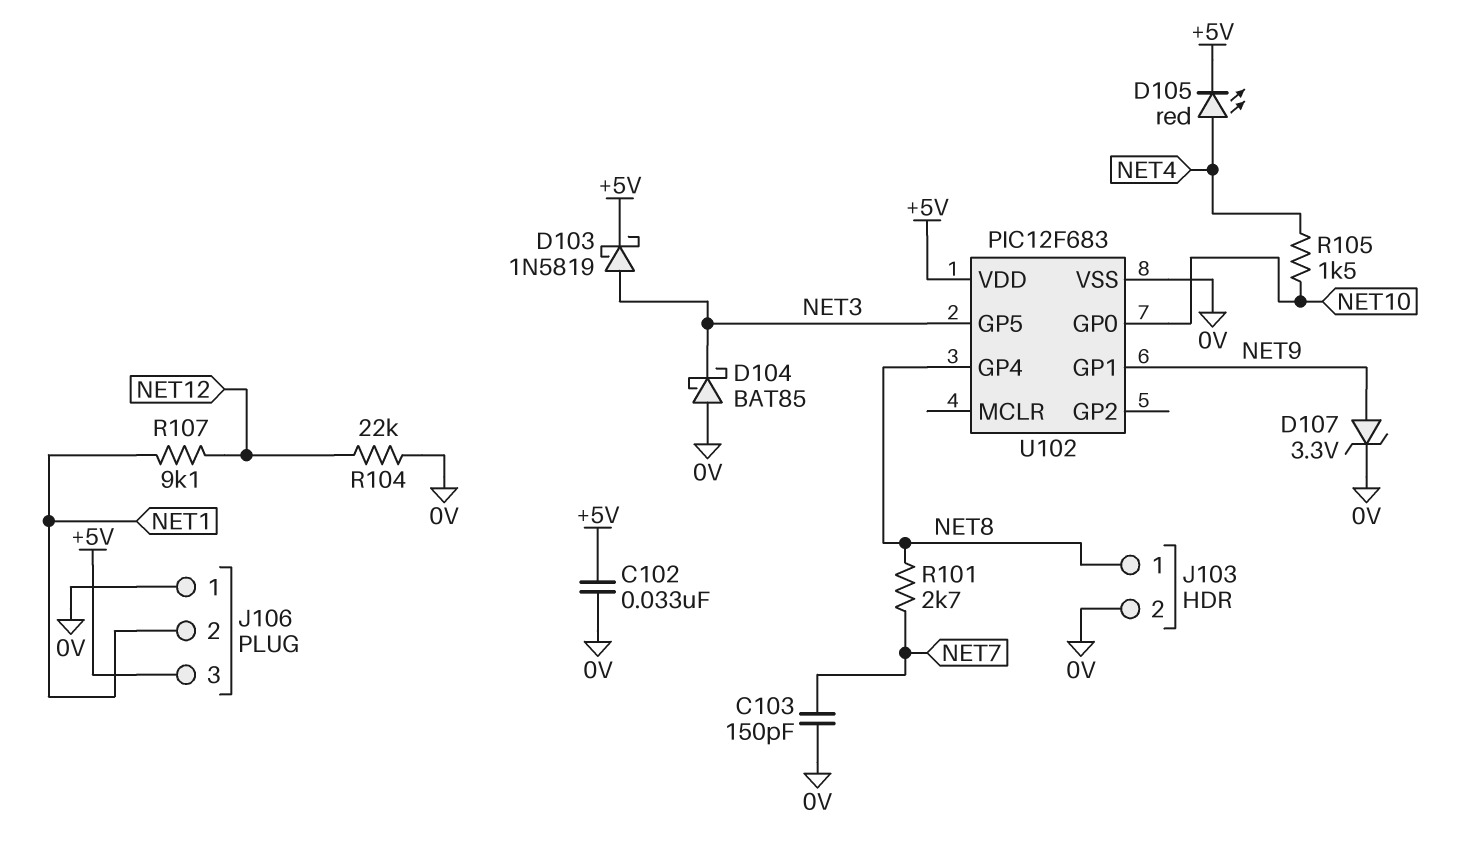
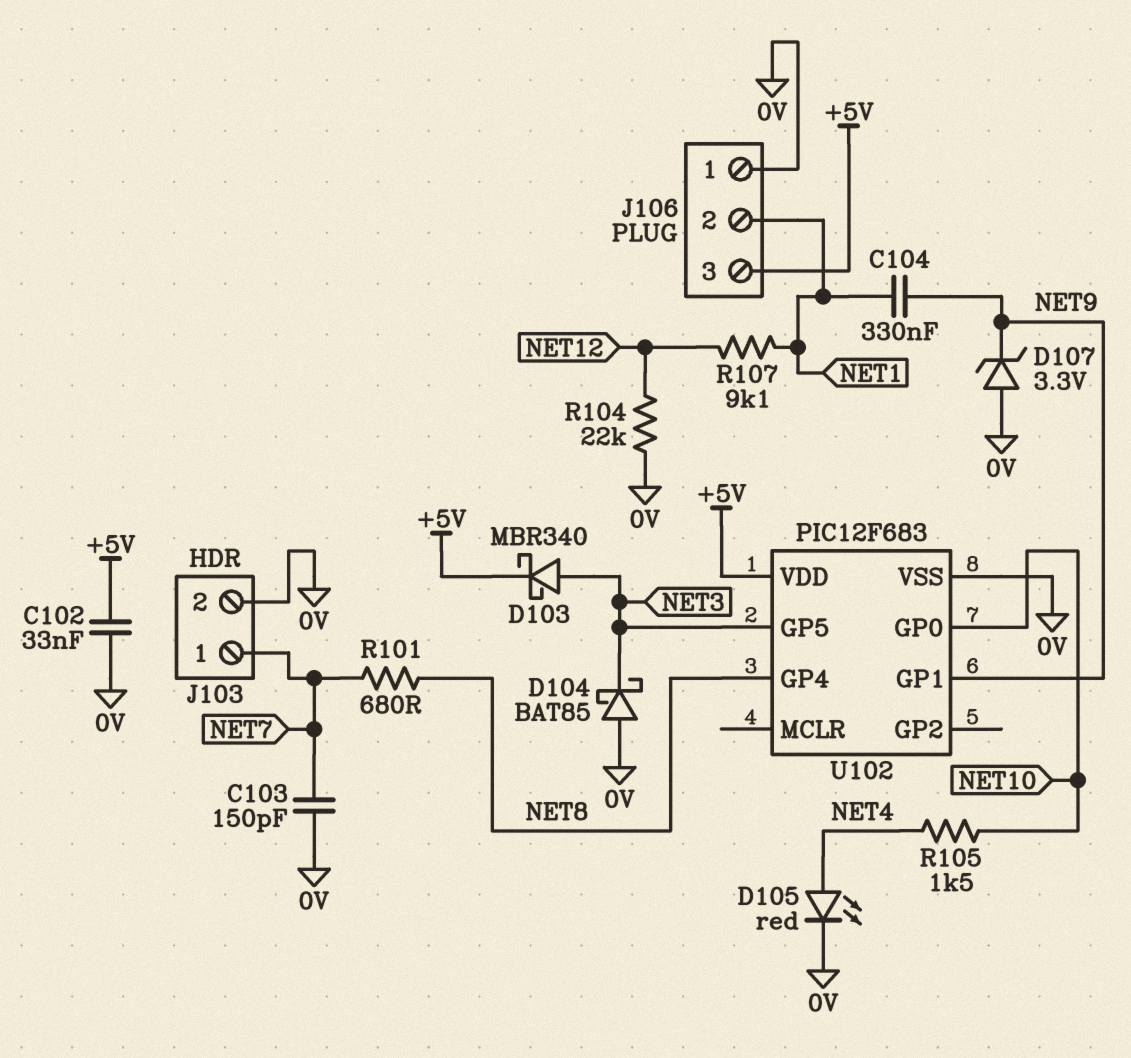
C104: none -> 330nF (NET1, NET9)
D103: schottky 1N5819 (A NET3, K +5V) -> schottky MBR340 (A NET3, K +5V)
D105: LED red (A NET4, K +5V) -> LED red (A NET4, K 0V)
D107: zener 3.3V (A NET9, K 0V) -> zener 3.3V (A 0V, K NET9)
J103 pin 1: NET8 -> NET7
R101: 2.7k (NET7, NET8) -> 680 (NET7, NET8)

